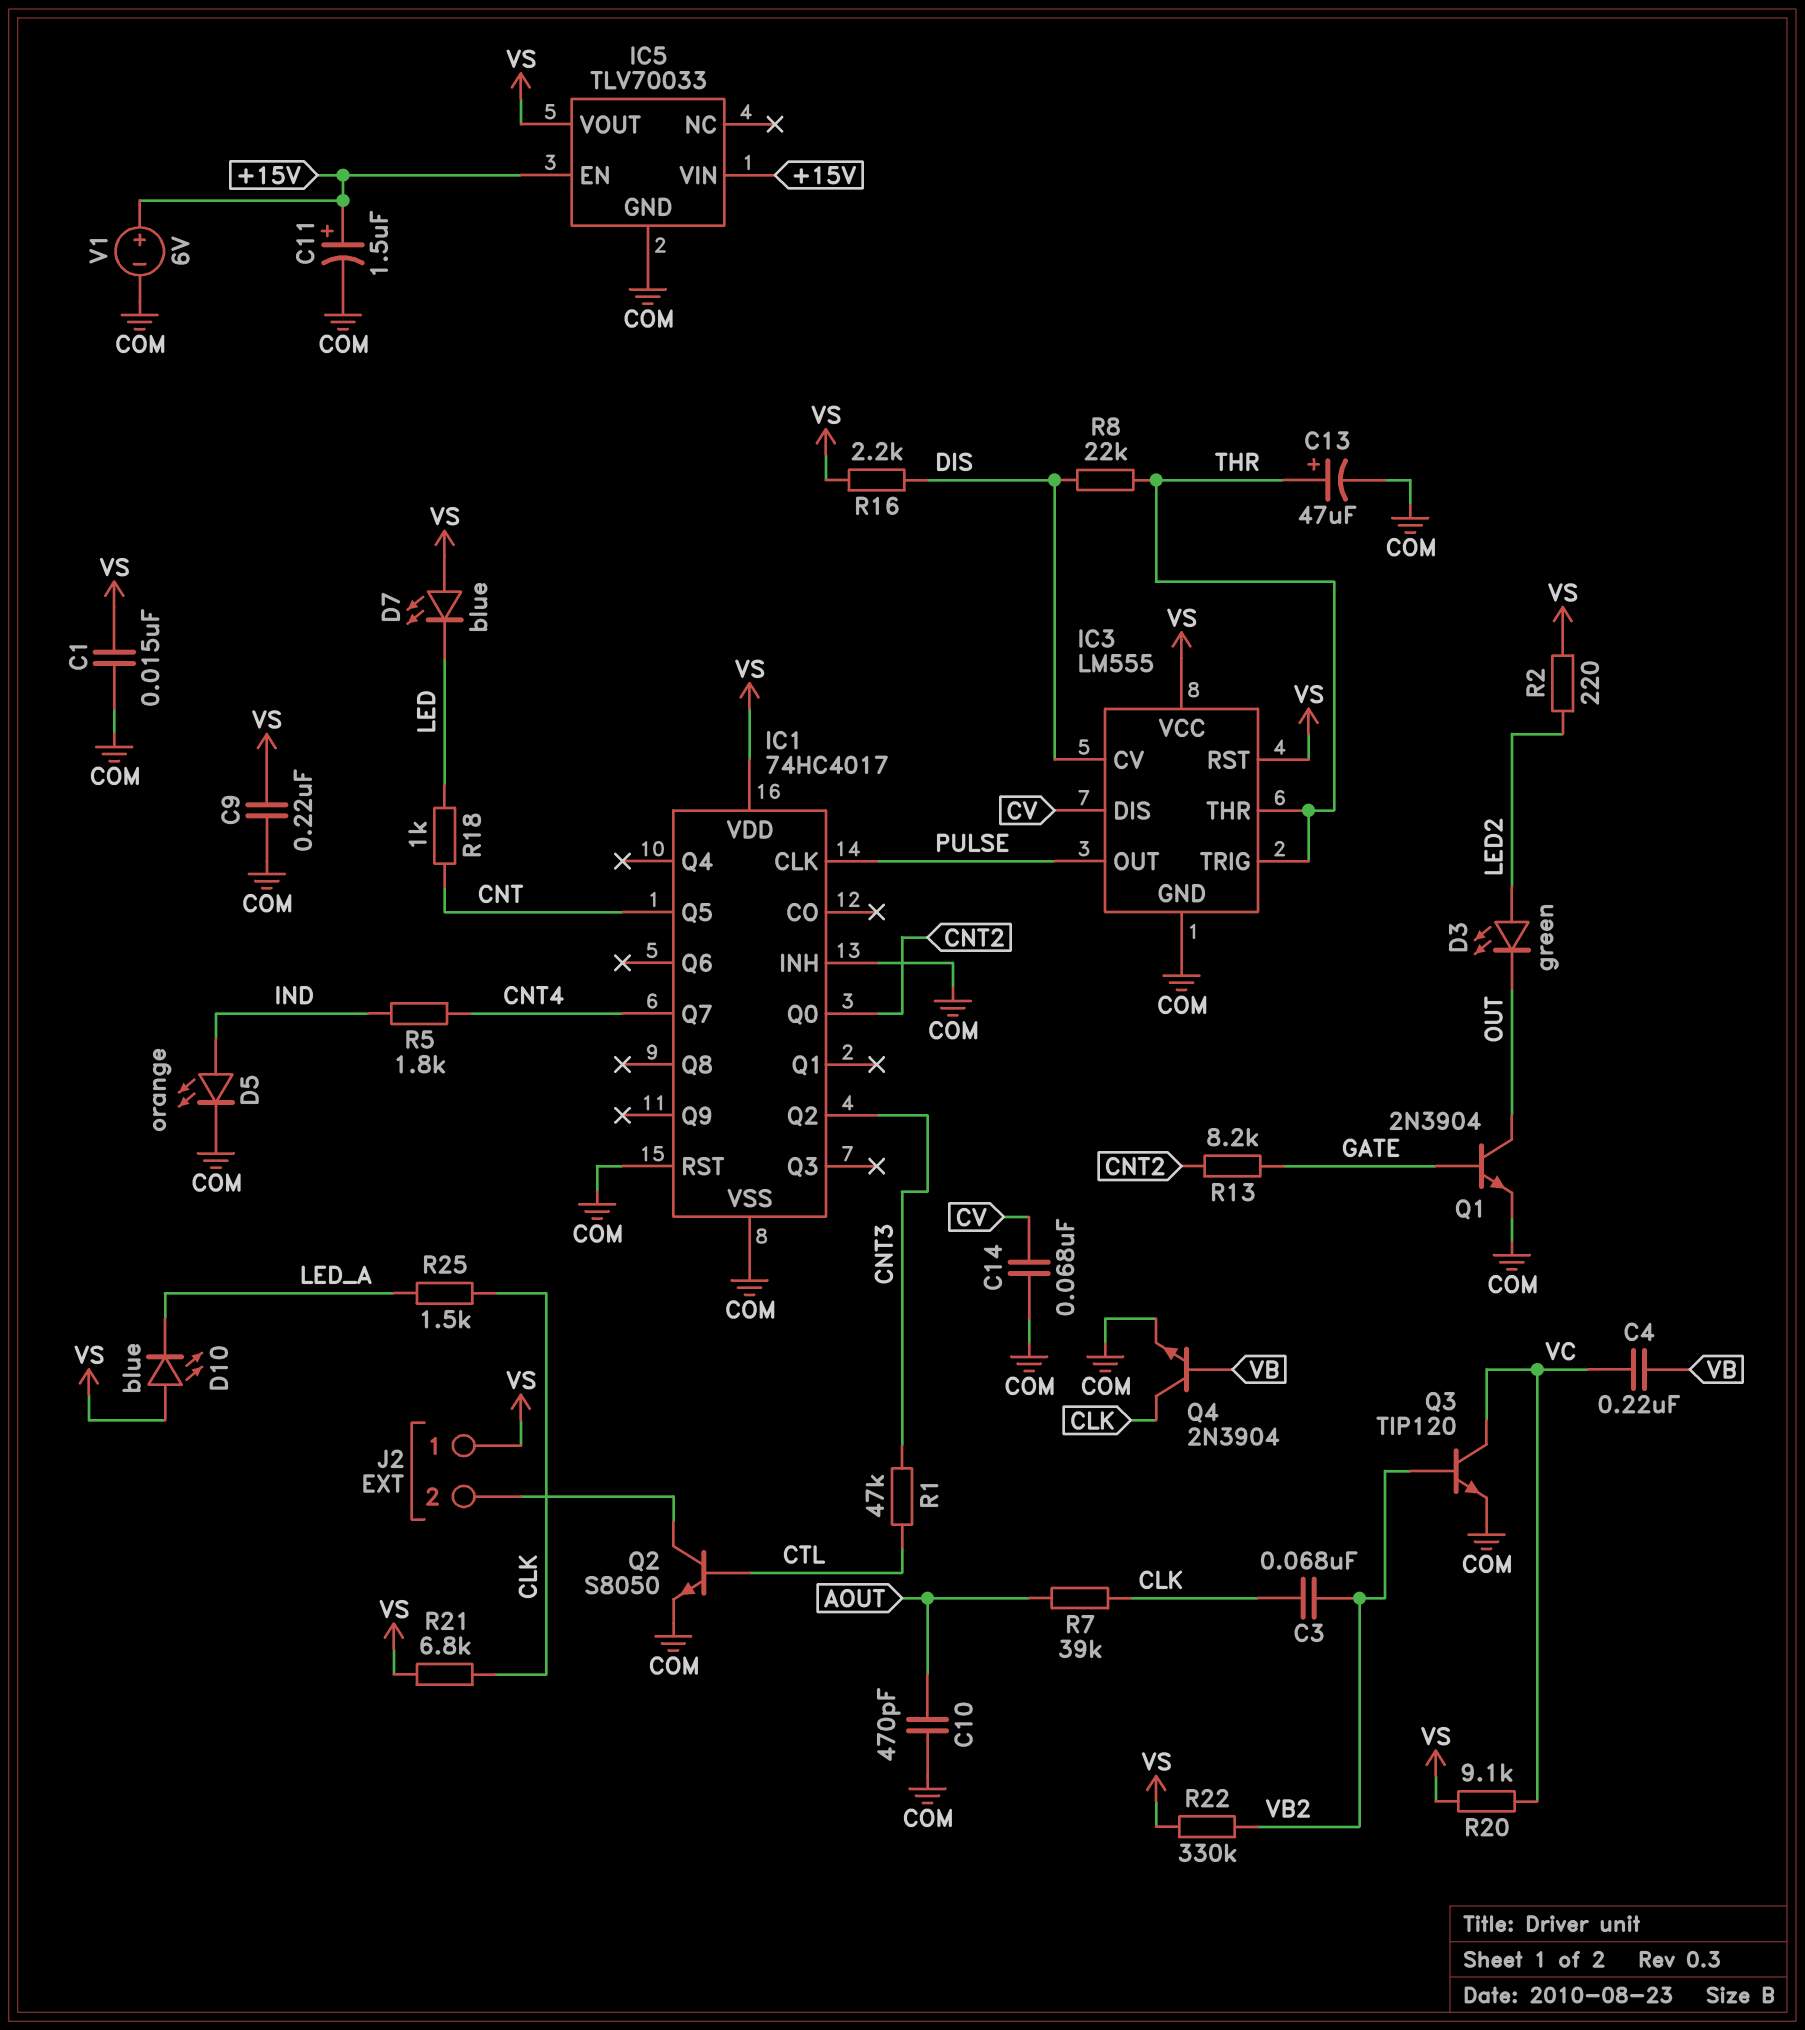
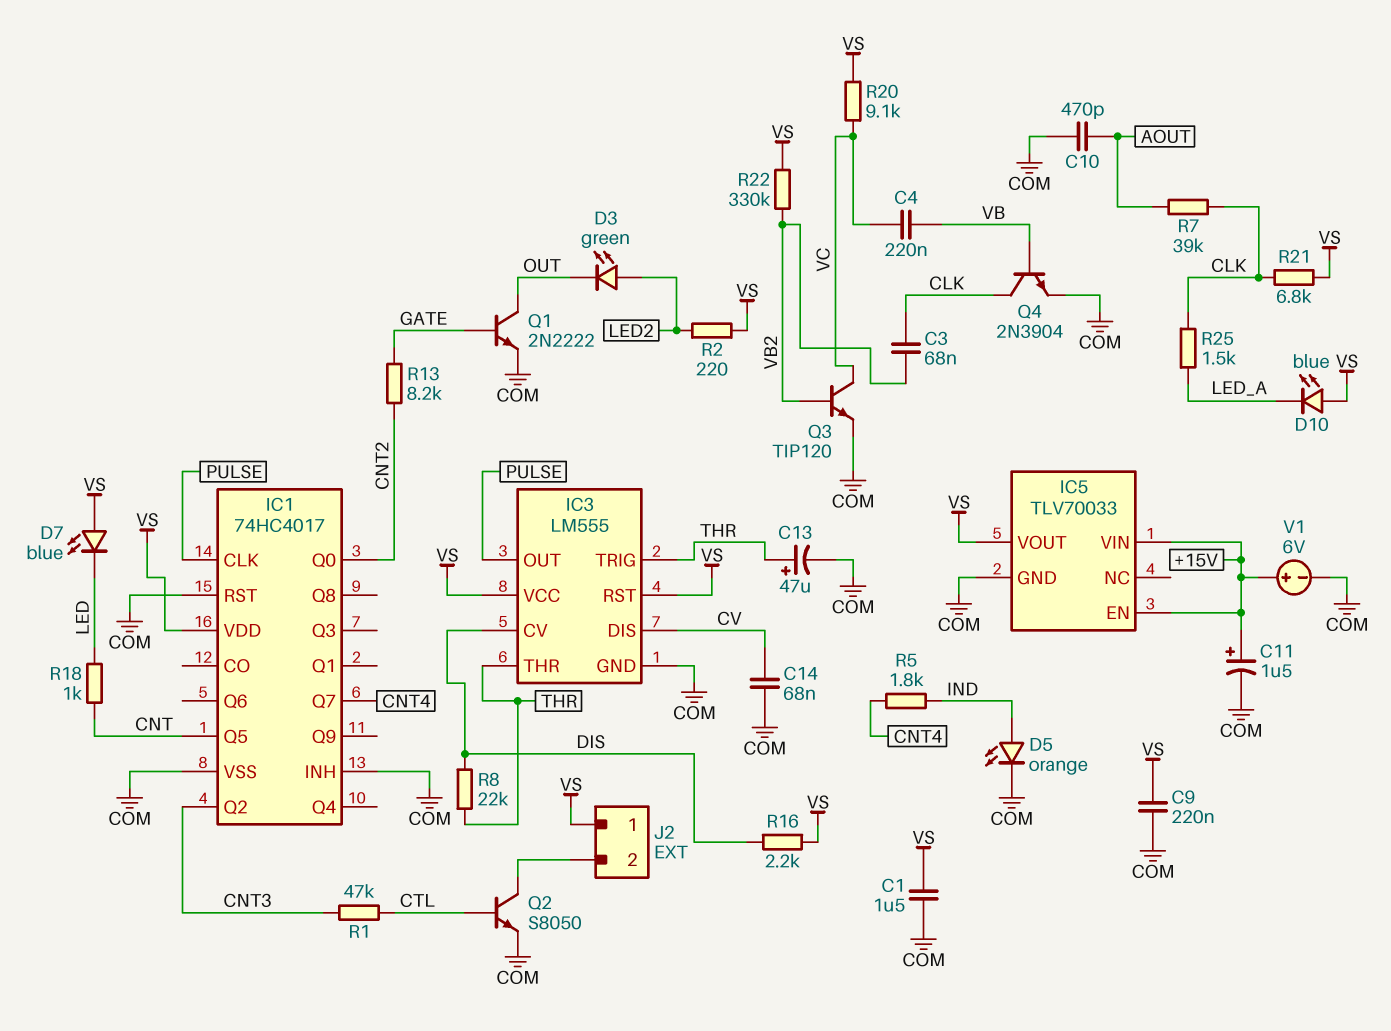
C1: 15nF (COM, VS) -> 1.5uF (COM, VS)
Q1: NPN 2N3904 (B GATE, C OUT, E COM) -> NPN 2N2222 (B GATE, C OUT, E COM)

